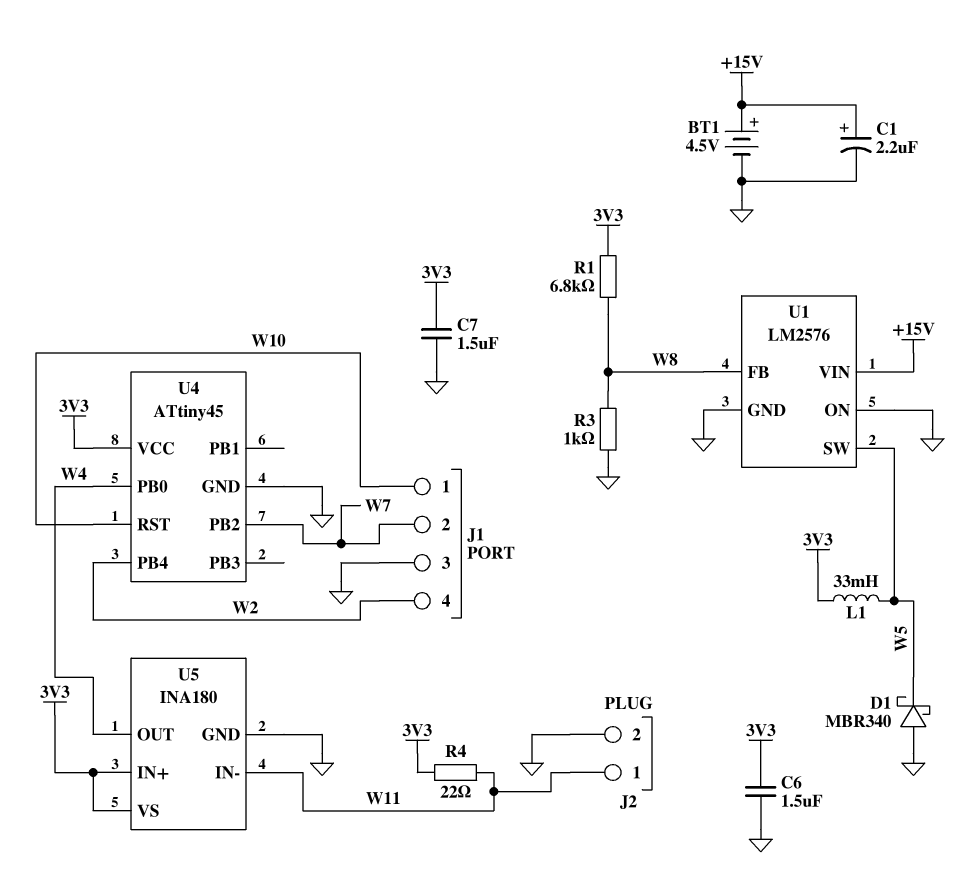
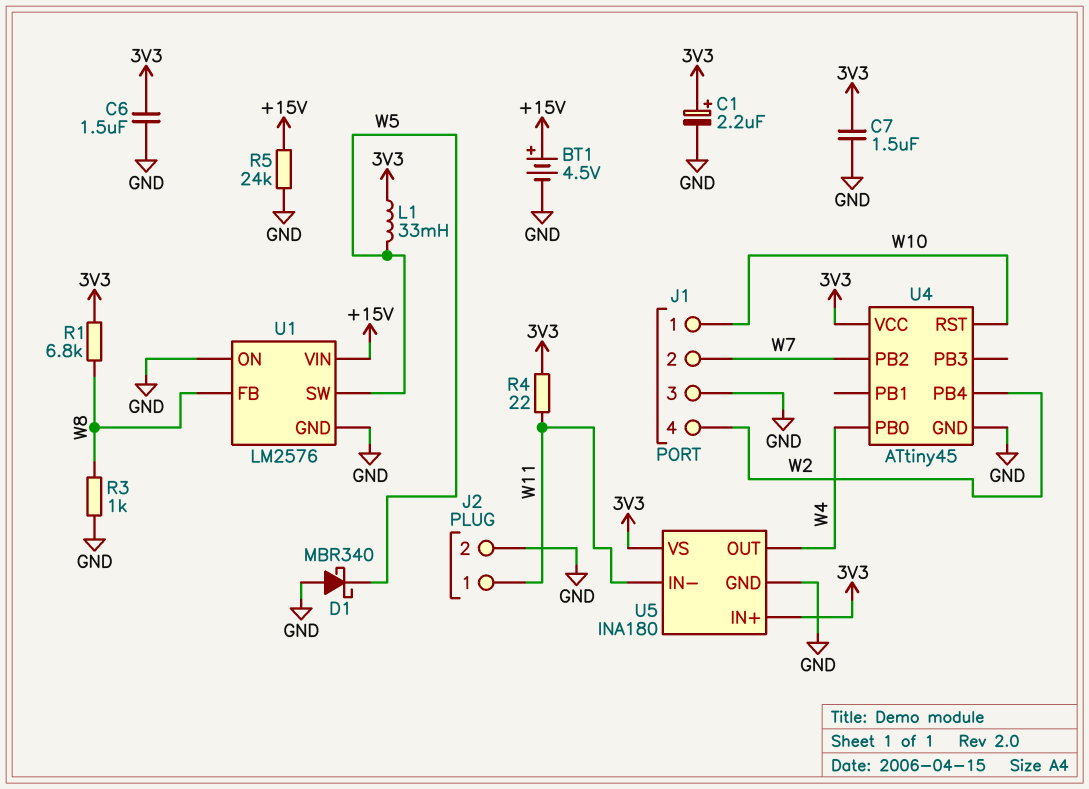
C1: 2.2uF (plus +15V, minus GND) -> 2.2uF (plus 3V3, minus GND)
R5: none -> 24k (+15V, GND)

